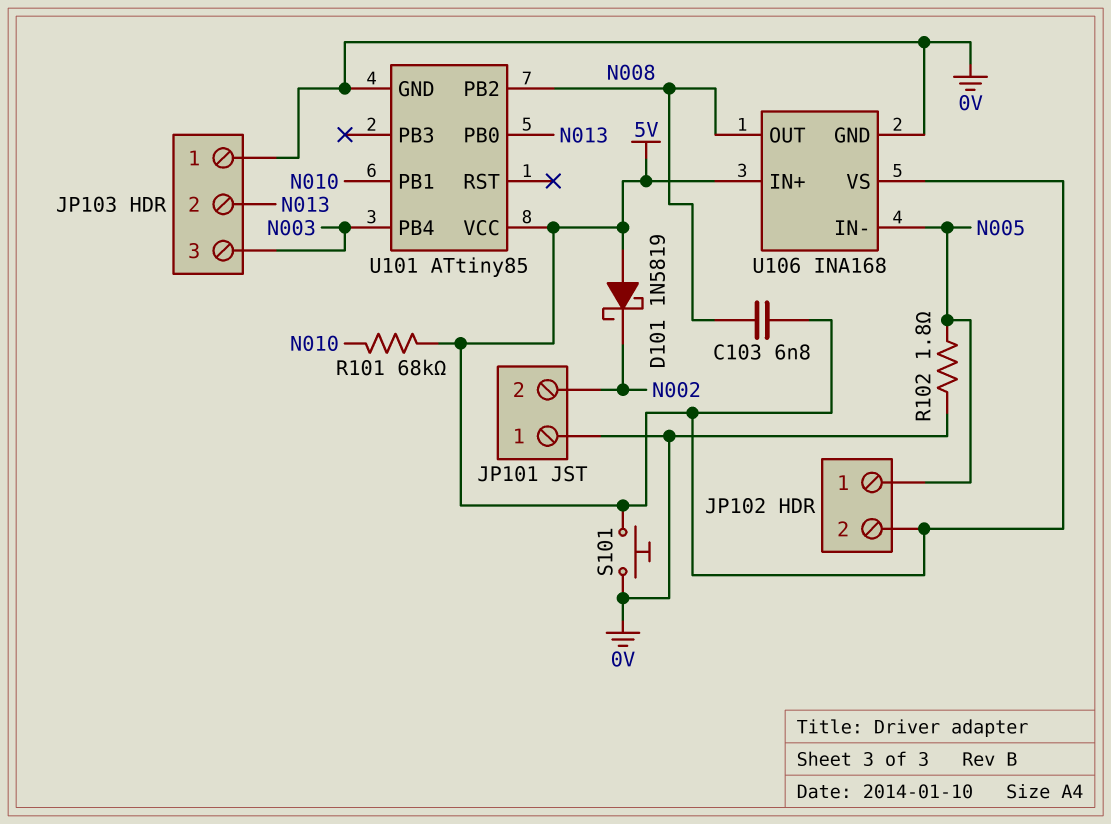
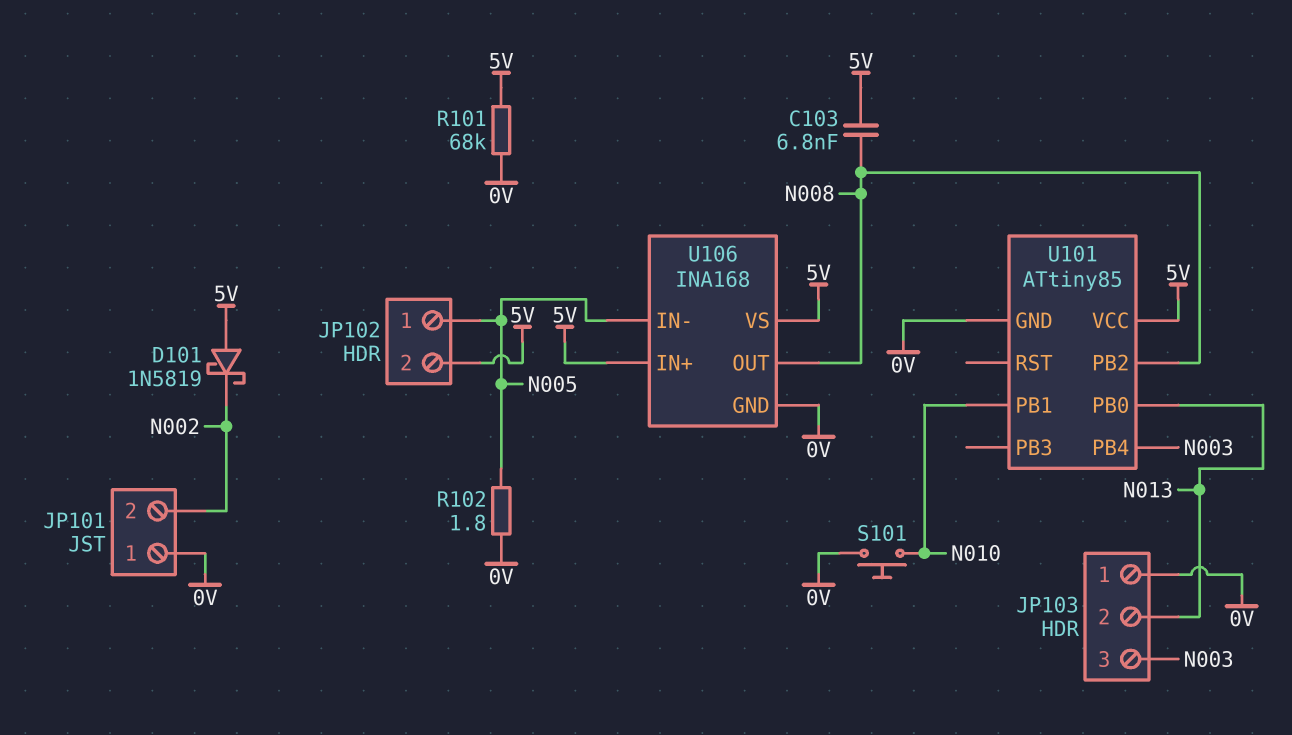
R101: 68k (5V, N010) -> 68k (0V, 5V)
S101: button (0V, 5V) -> button (0V, N010)

